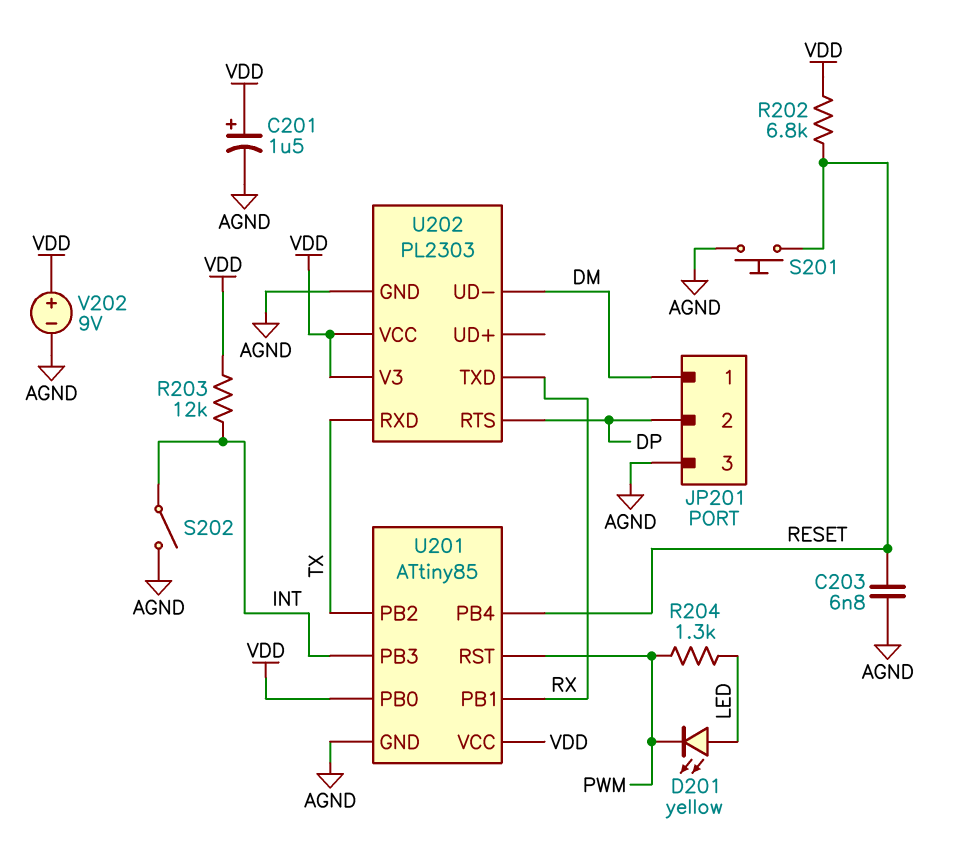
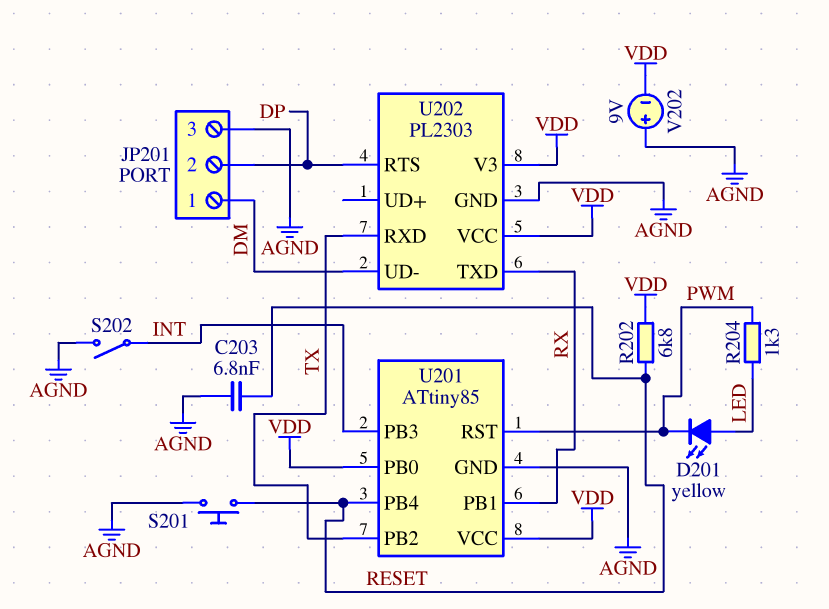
C201: 1.5uF (plus VDD, minus AGND) -> none
R203: 12k (INT, VDD) -> none
V202: 9V (plus VDD, minus AGND) -> 9V (plus AGND, minus VDD)

